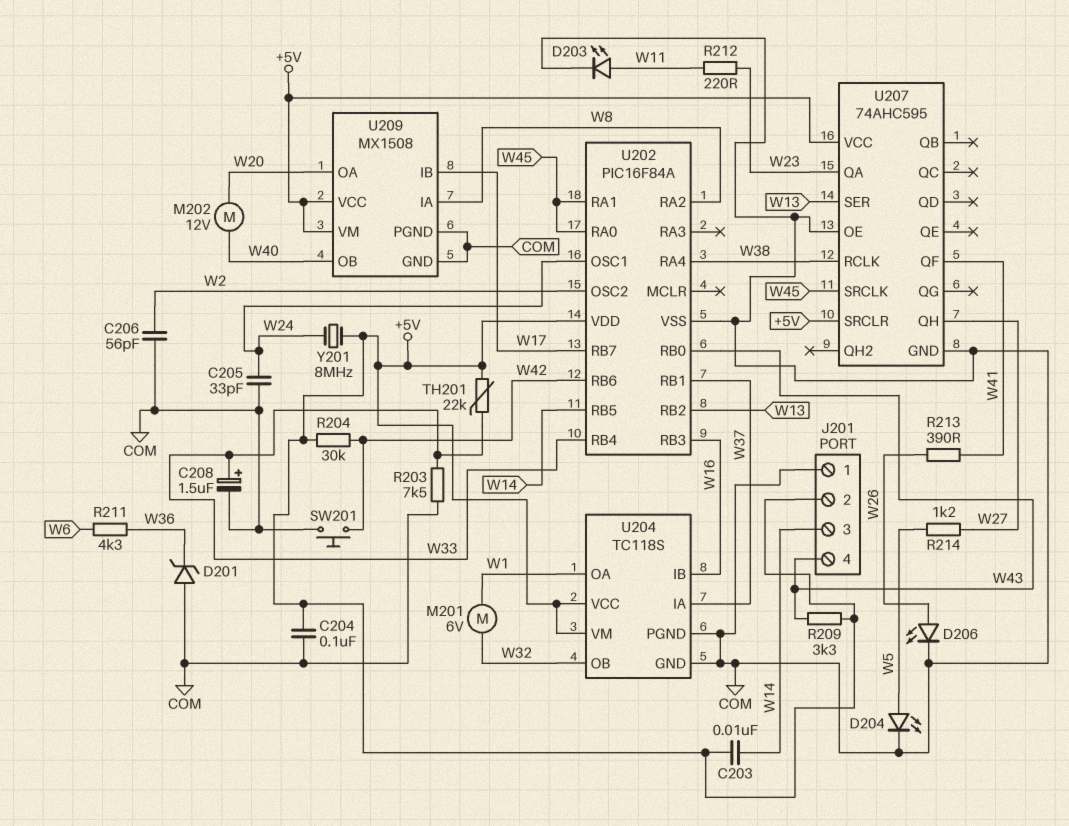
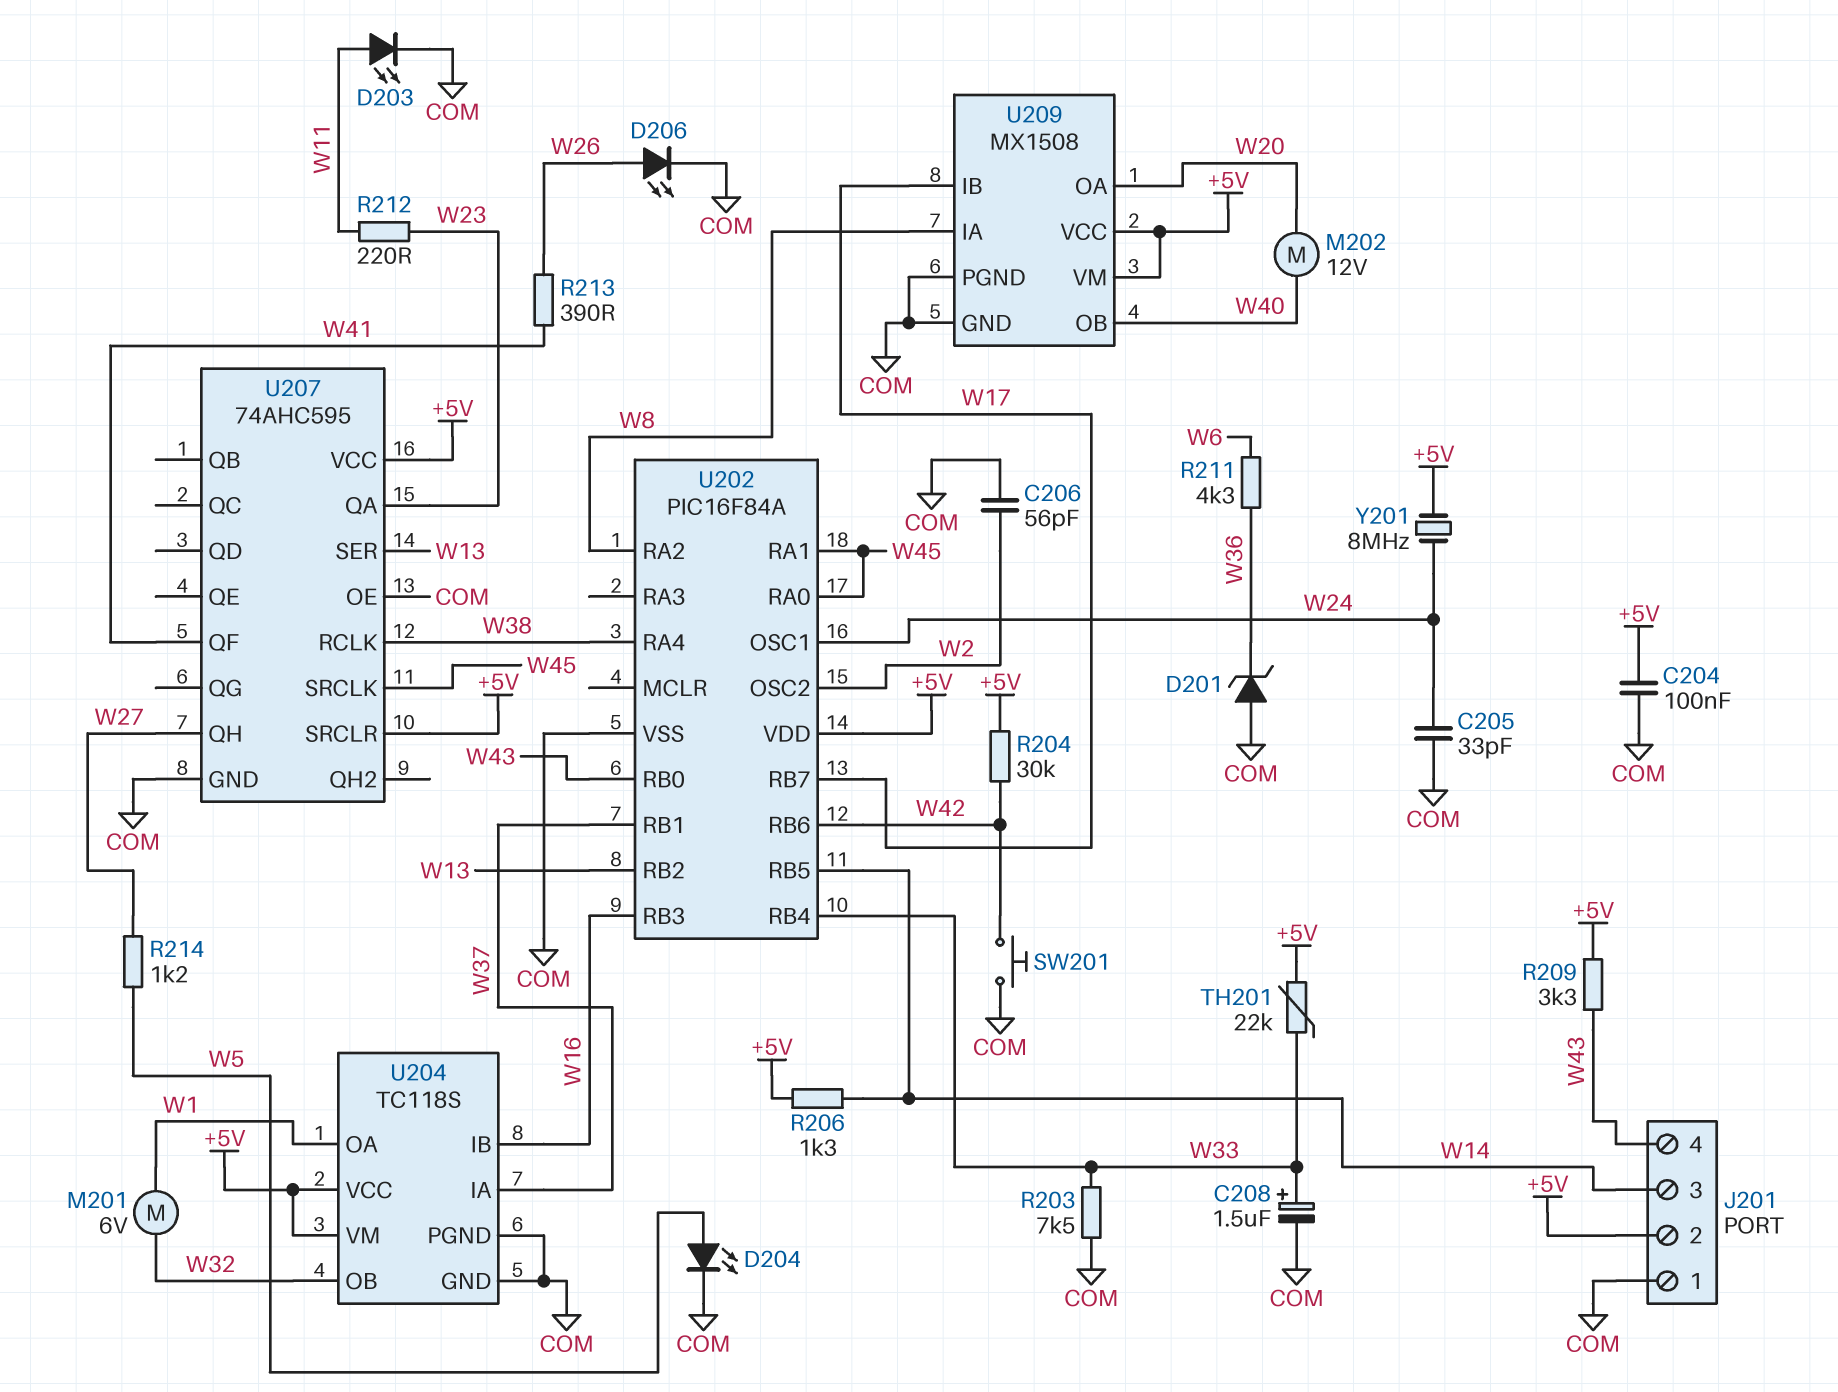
C203: 10nF (+5V, W14) -> none
R206: none -> 1.3k (+5V, W14)

